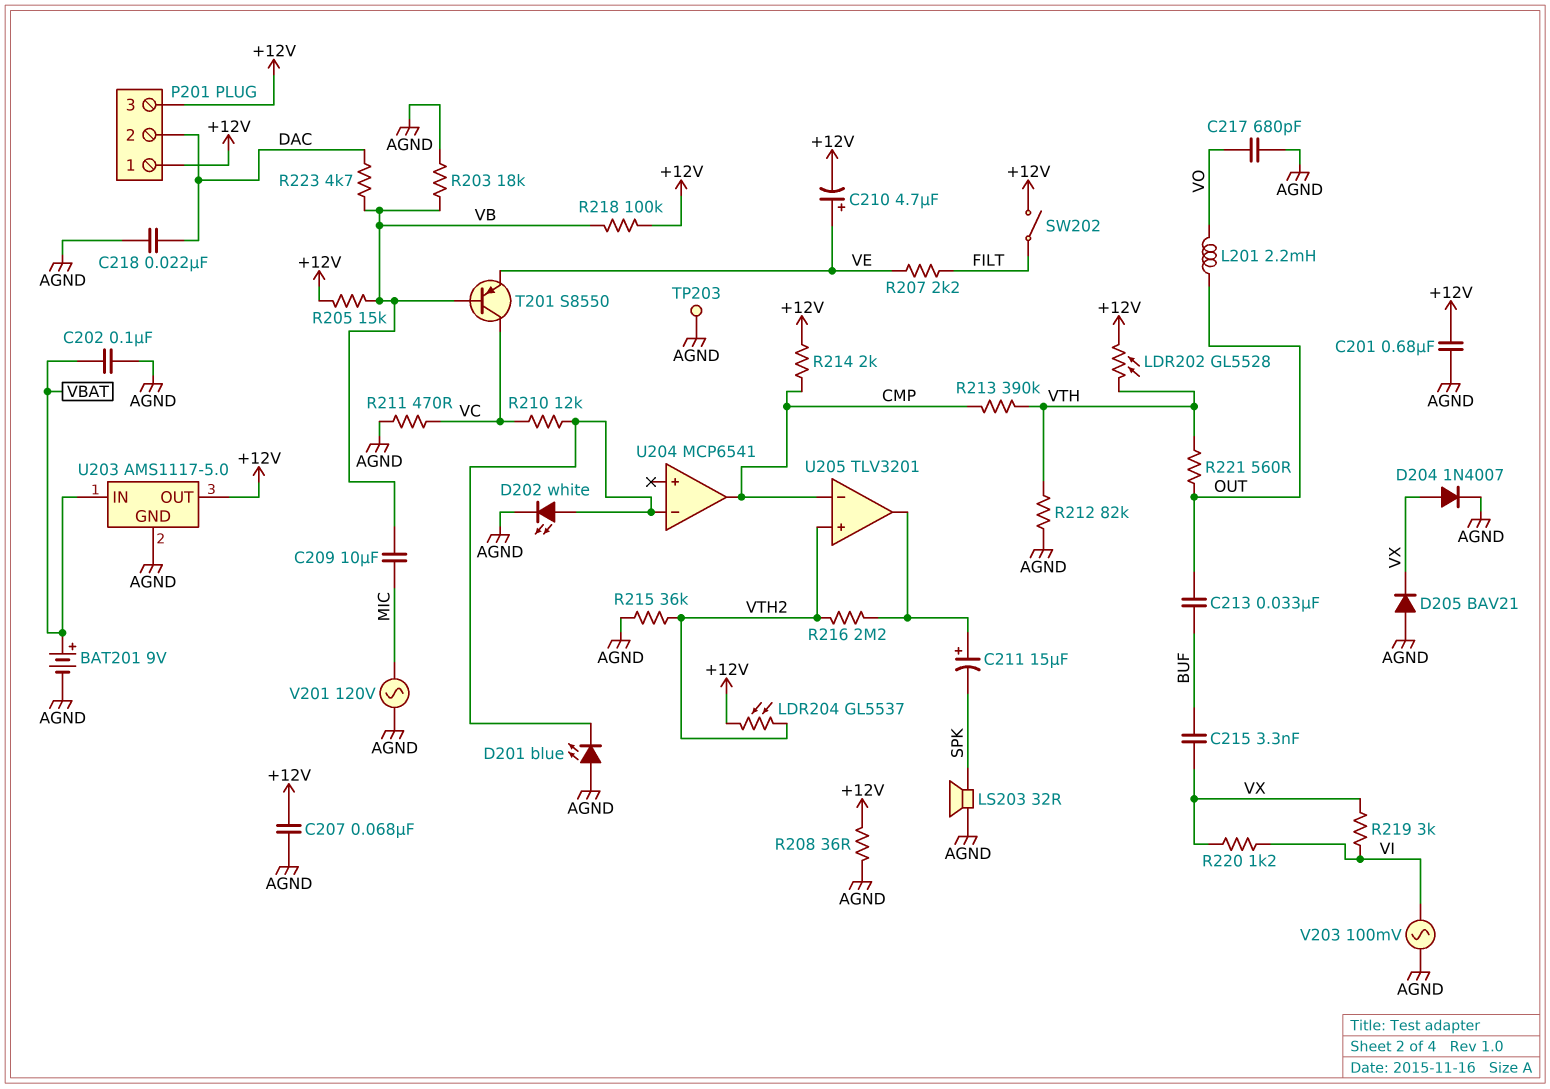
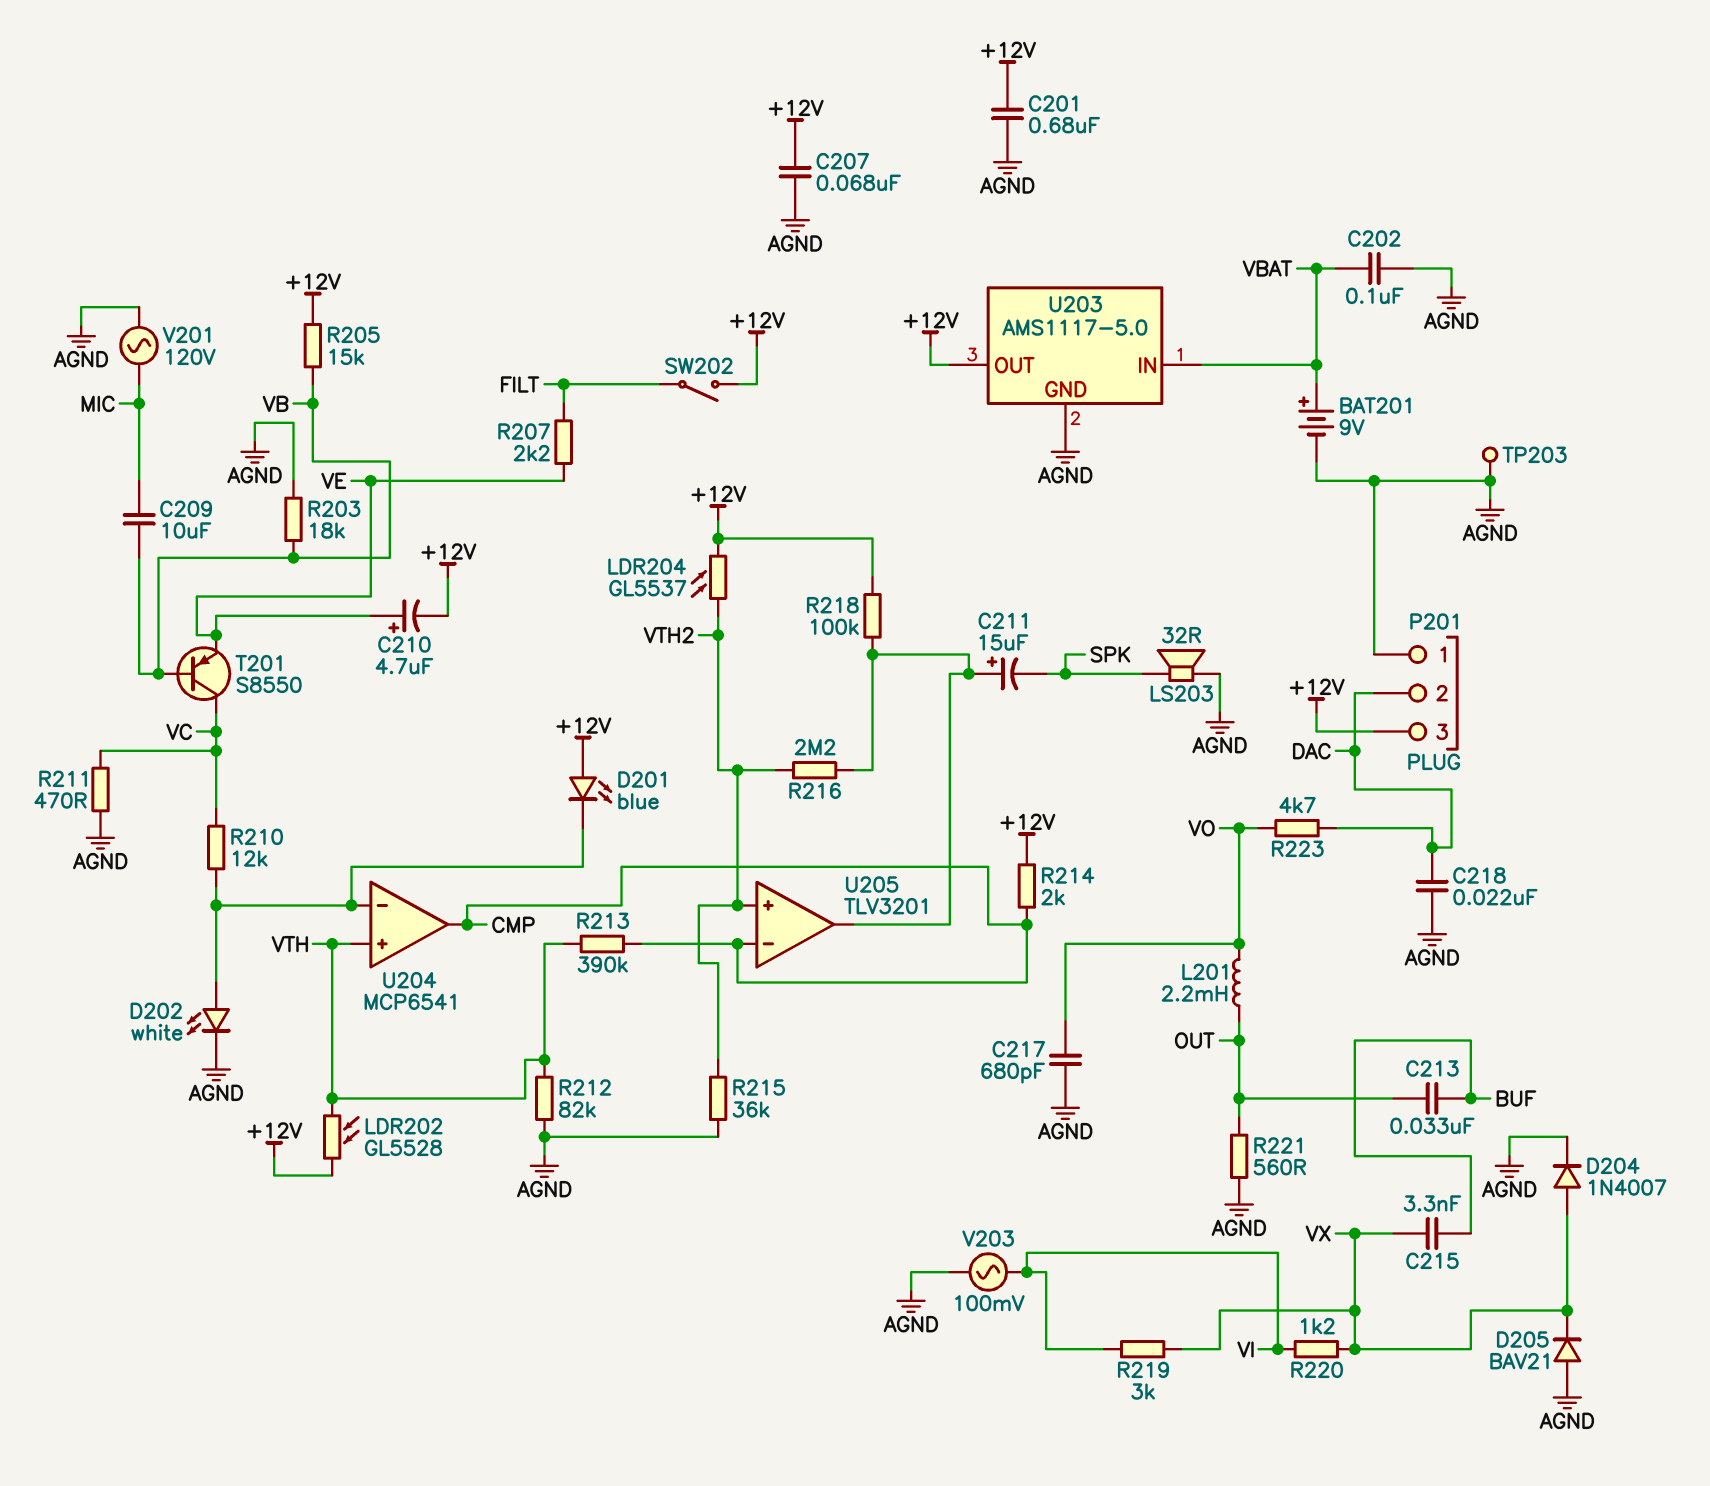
D201: LED blue (A AGND, K U204/in-) -> LED blue (A +12V, K U204/in-)
P201 pin 1: +12V -> AGND
R208: 36 (+12V, AGND) -> none
R218: 100k (+12V, VB) -> 100k (+12V, U205/out)
R221: 560 (OUT, VTH) -> 560 (AGND, OUT)
R223: 4.7k (DAC, VB) -> 4.7k (DAC, VO)
U204 pin in+: none -> VTH

